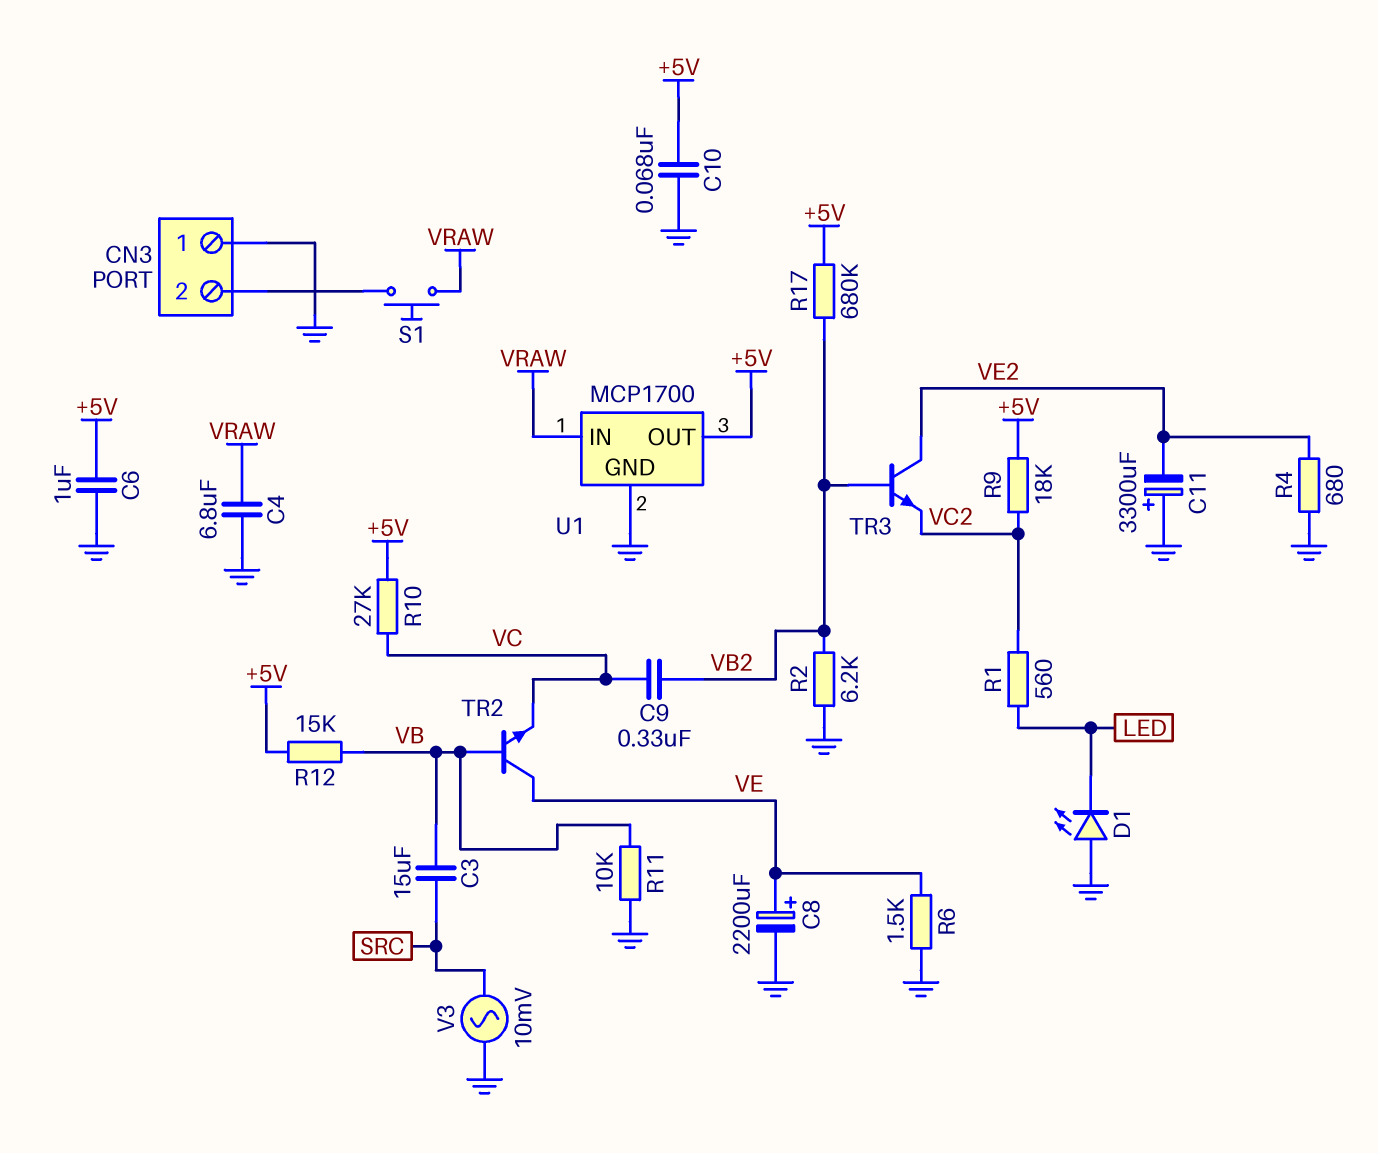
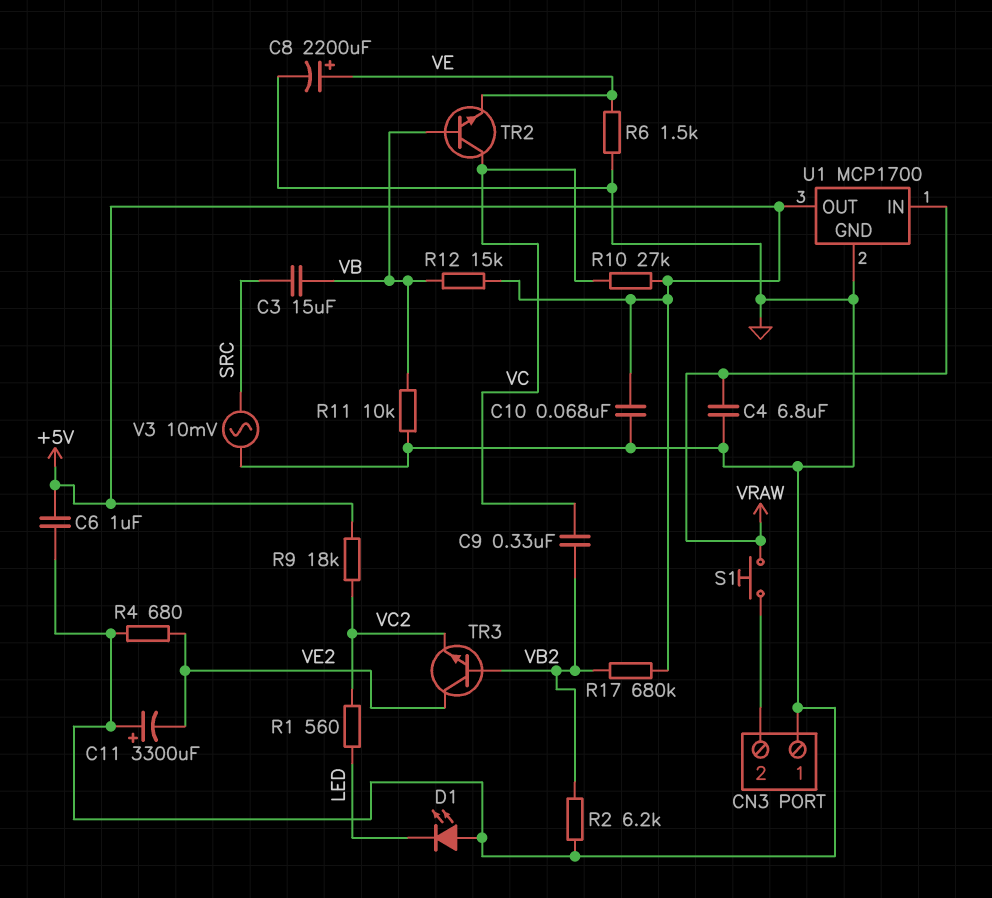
TR2: NPN (B VB, C VE, E VC) -> NPN (B VB, C VC, E VE)

